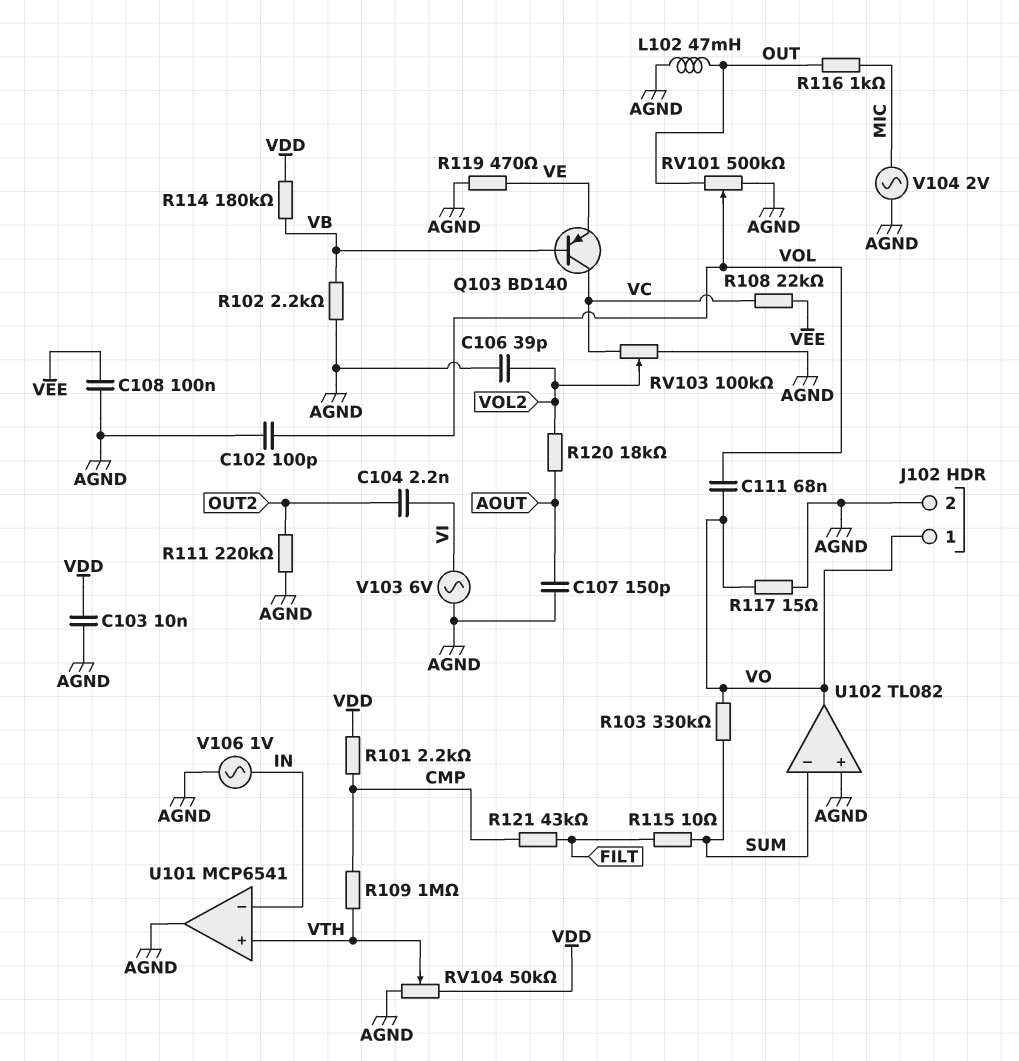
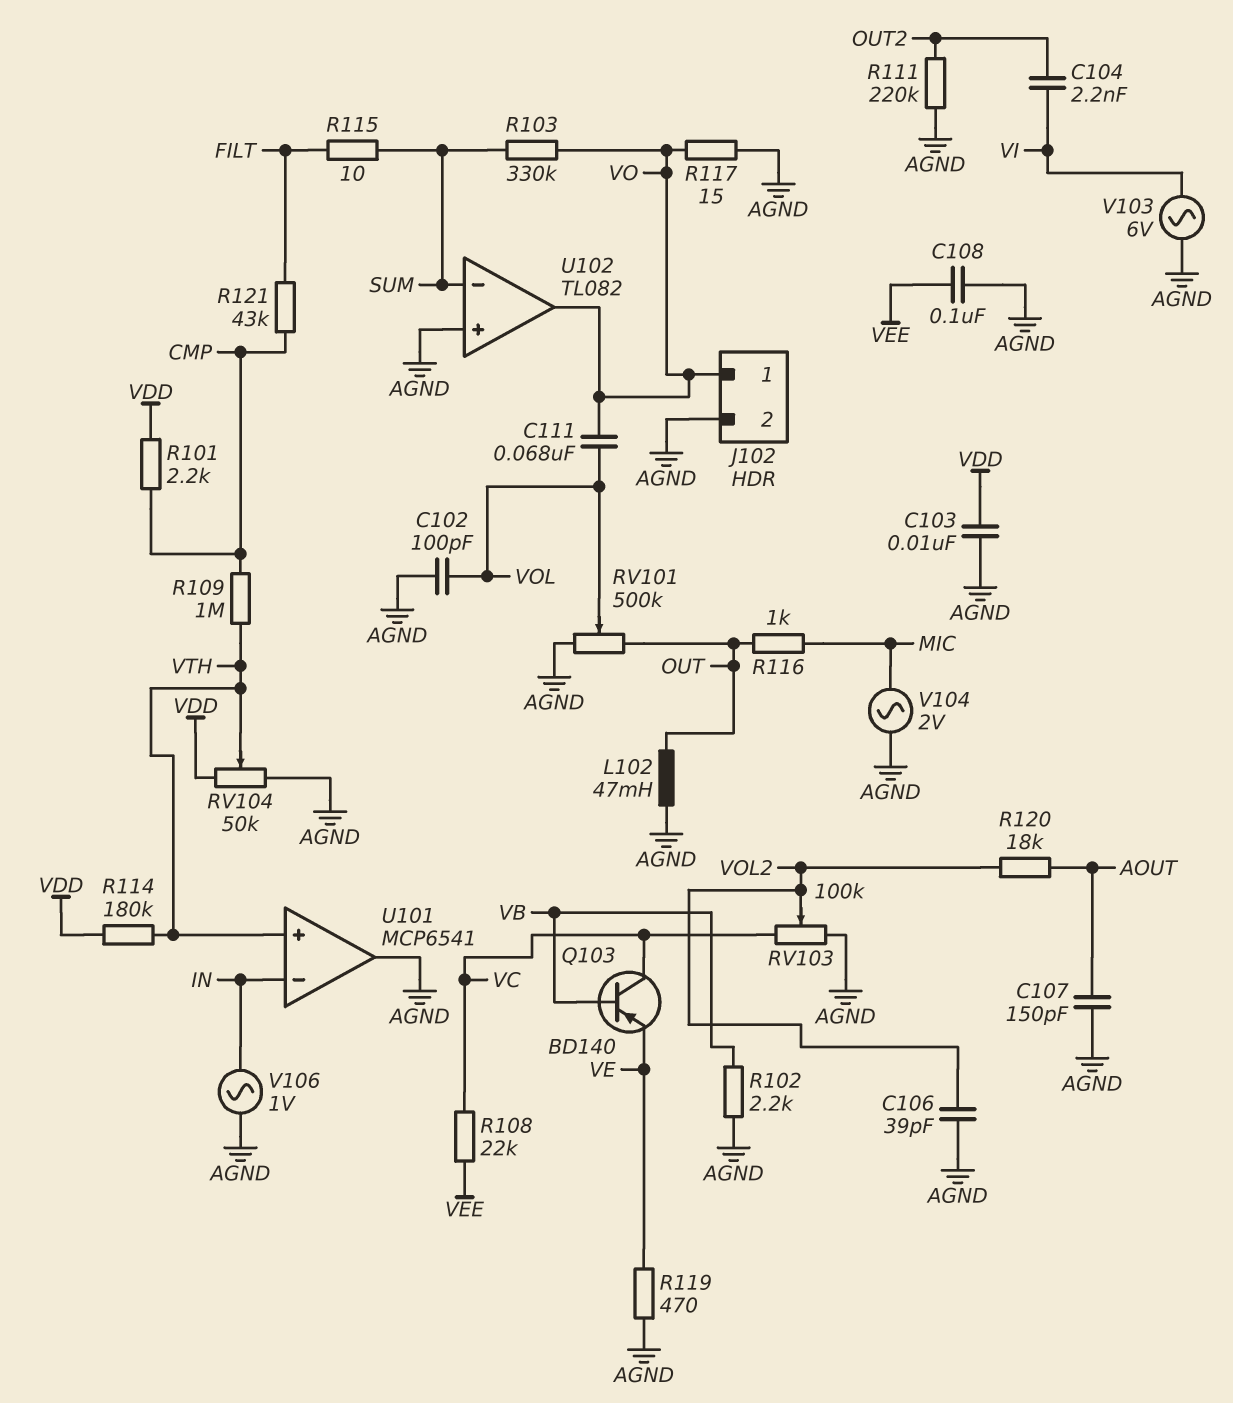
R114: 180k (VB, VDD) -> 180k (VDD, VTH)

